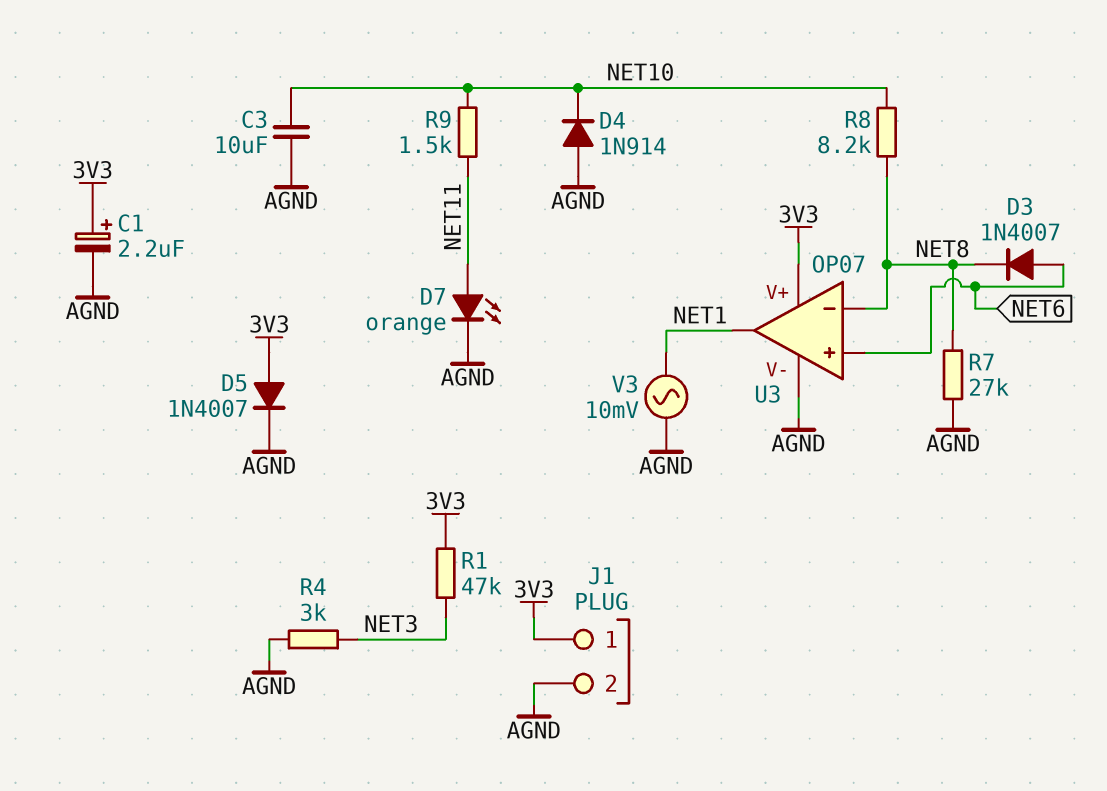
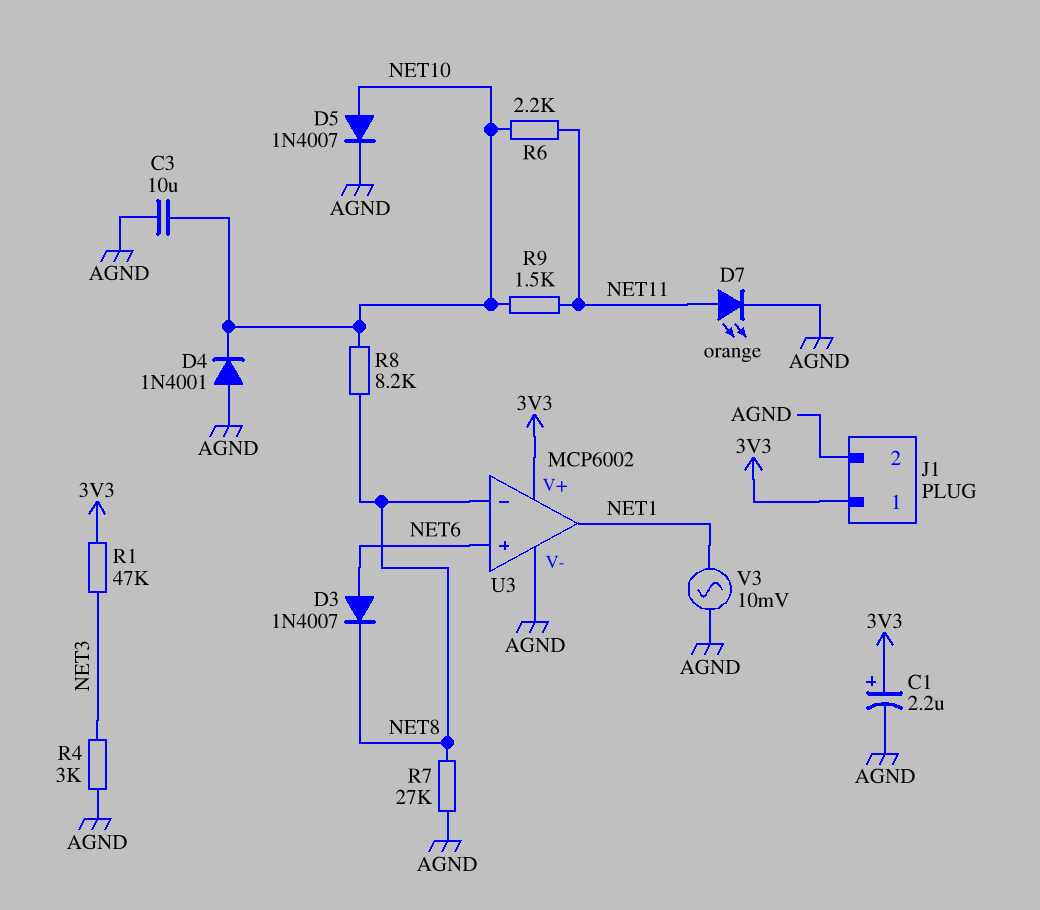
D4: diode 1N914 (A AGND, K NET10) -> diode 1N4001 (A AGND, K NET10)
D5: diode 1N4007 (A 3V3, K AGND) -> diode 1N4007 (A NET10, K AGND)
R6: none -> 2.2k (NET10, NET11)
U3: OP07 -> MCP6002

